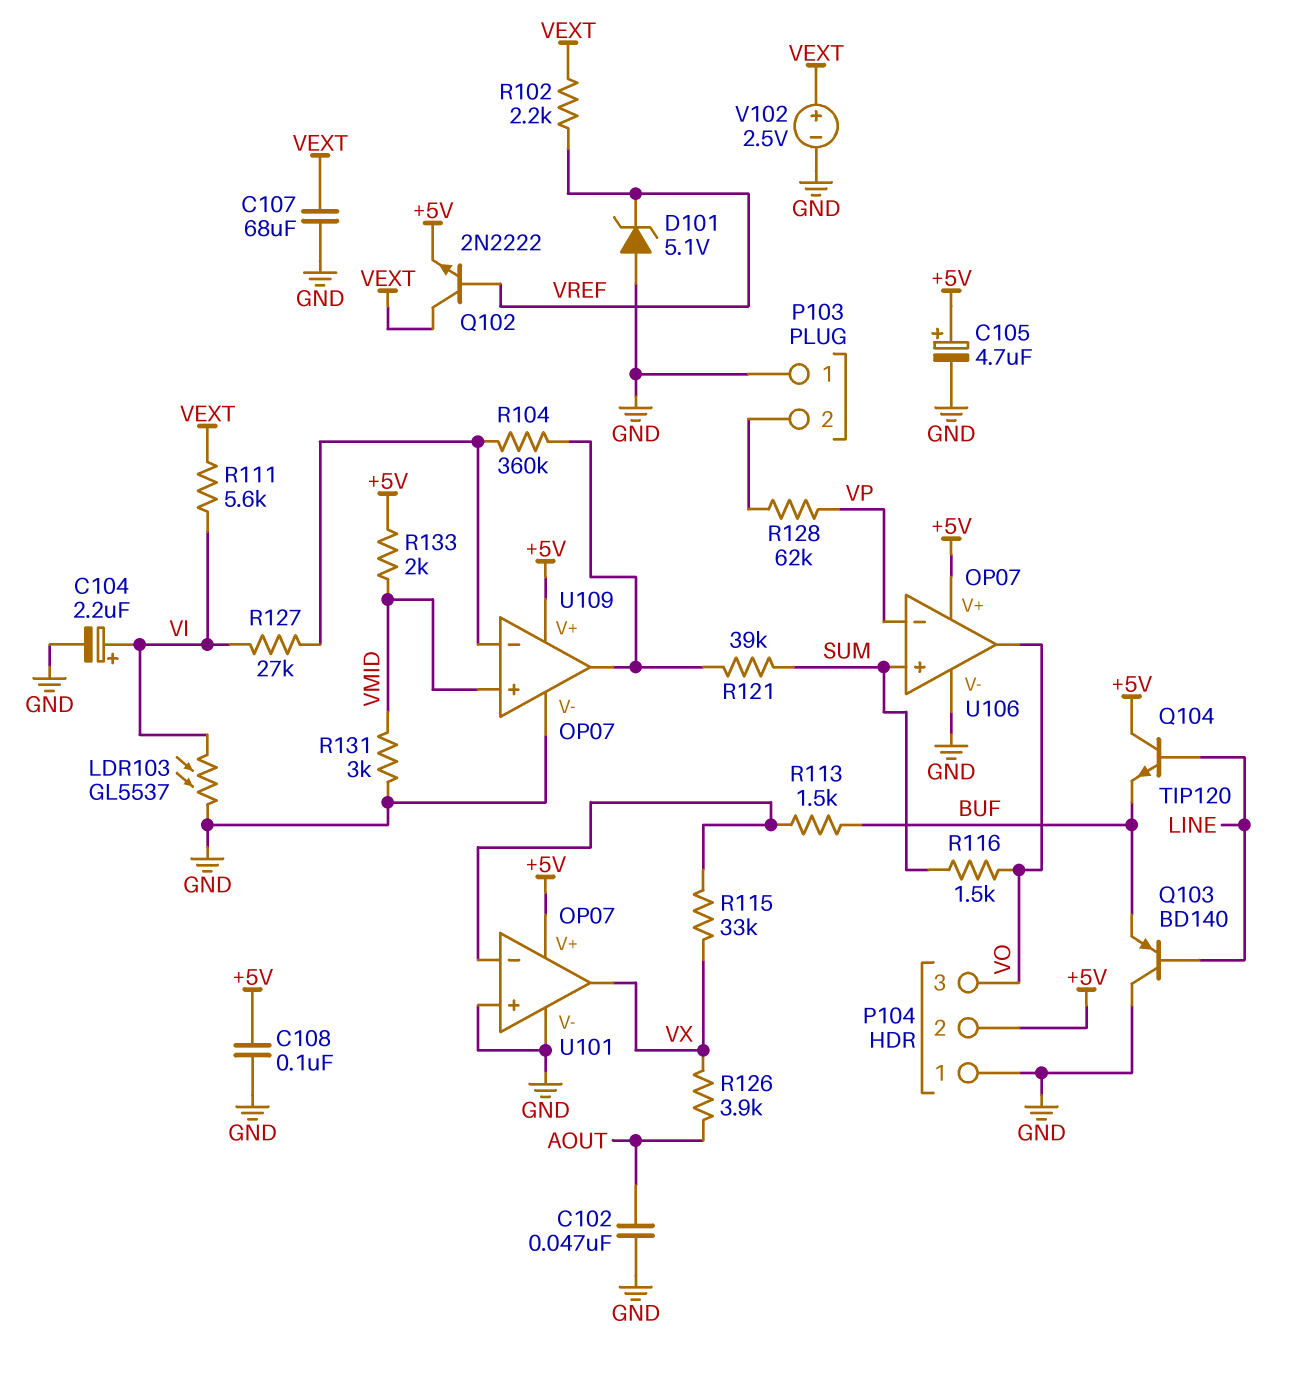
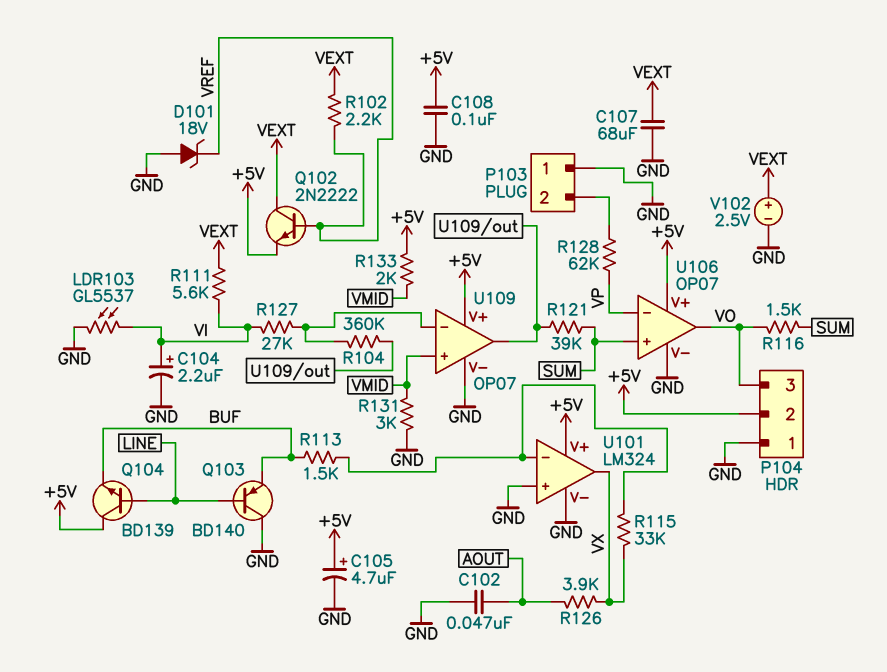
D101: zener 5.1V (A GND, K VREF) -> zener 18V (A GND, K VREF)
Q104: NPN TIP120 (B LINE, C +5V, E BUF) -> NPN BD139 (B LINE, C +5V, E BUF)
U101: OP07 -> LM324

